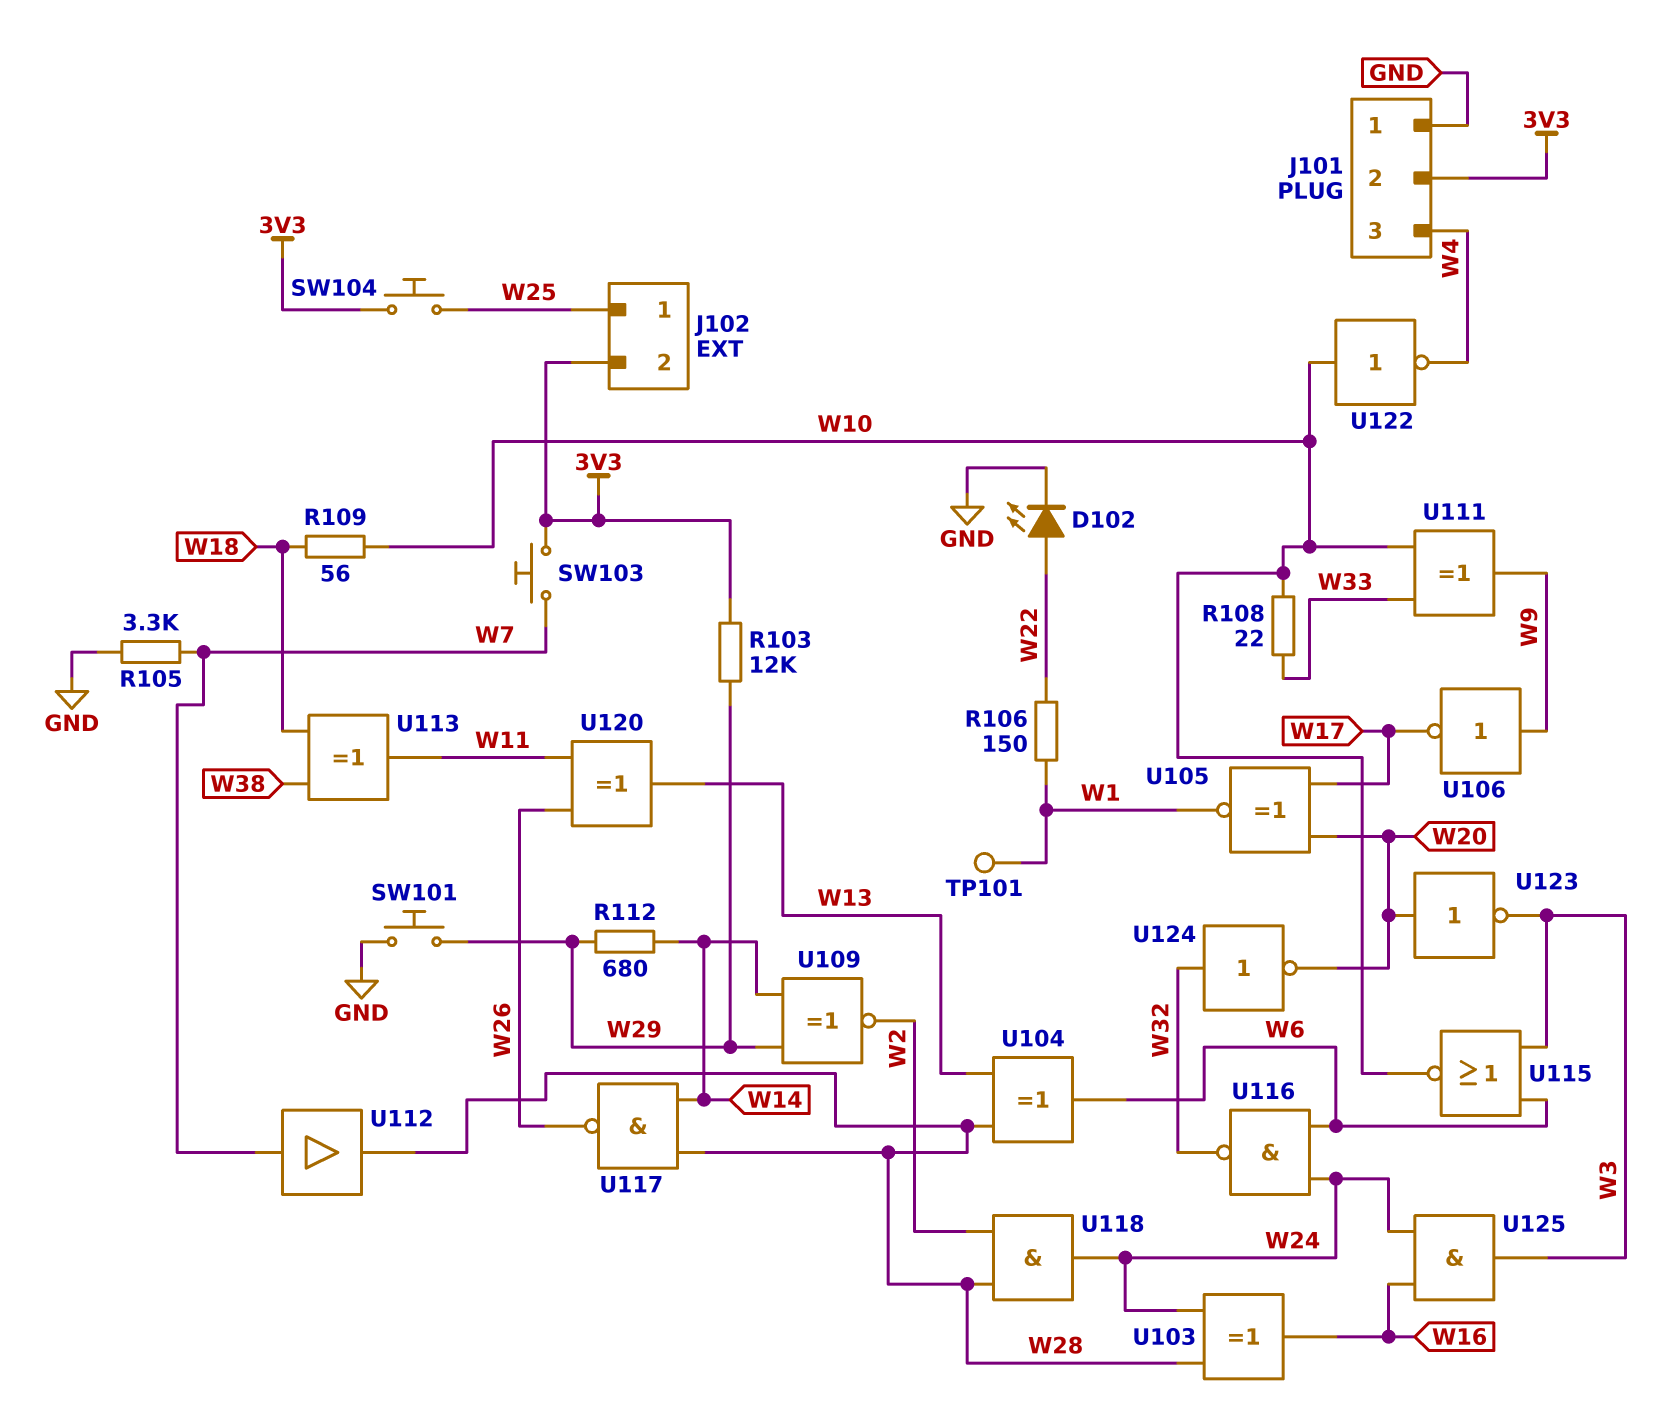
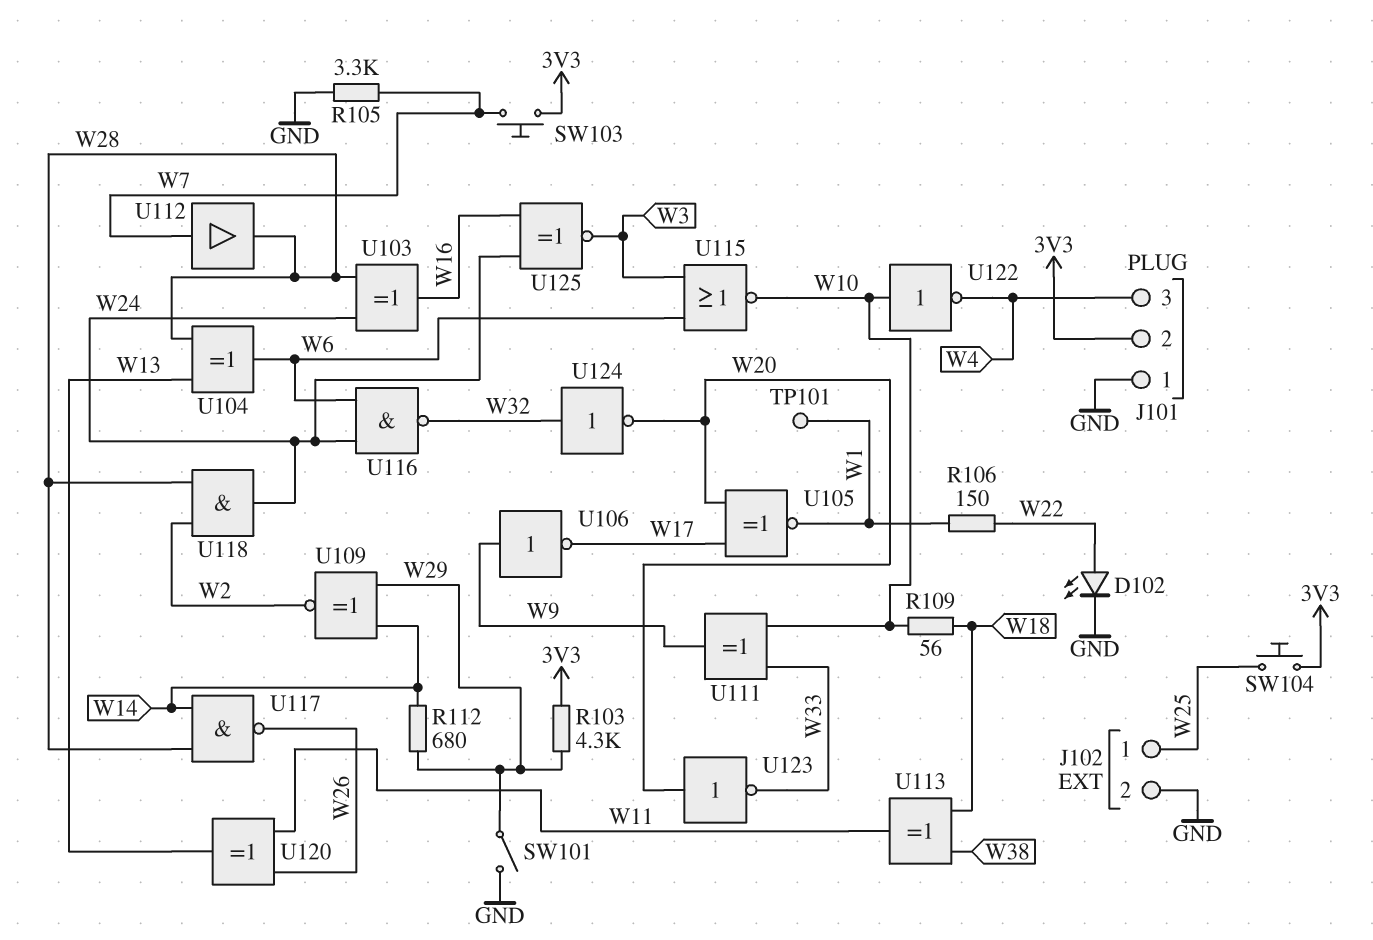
J102 pin 2: 3V3 -> GND
R103: 12k (3V3, W29) -> 4.3k (3V3, W29)
R108: 22 (W10, W33) -> none
SW101: button (GND, W29) -> switch (GND, W29)
U123: NOT (in W20, out W3) -> NOT (in W20, out W33)
U125: AND (in W16, in W24, out W3) -> XNOR (in W16, in W24, out W3)

